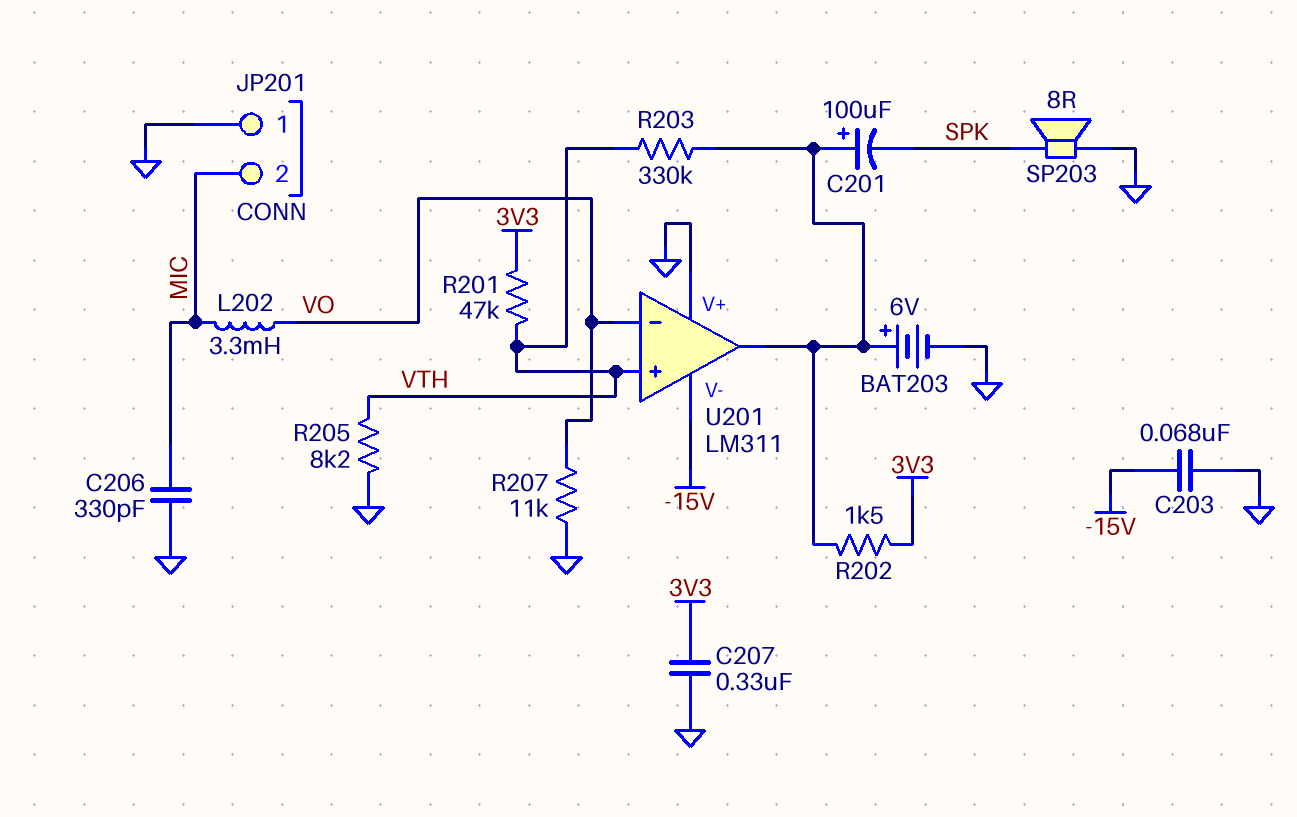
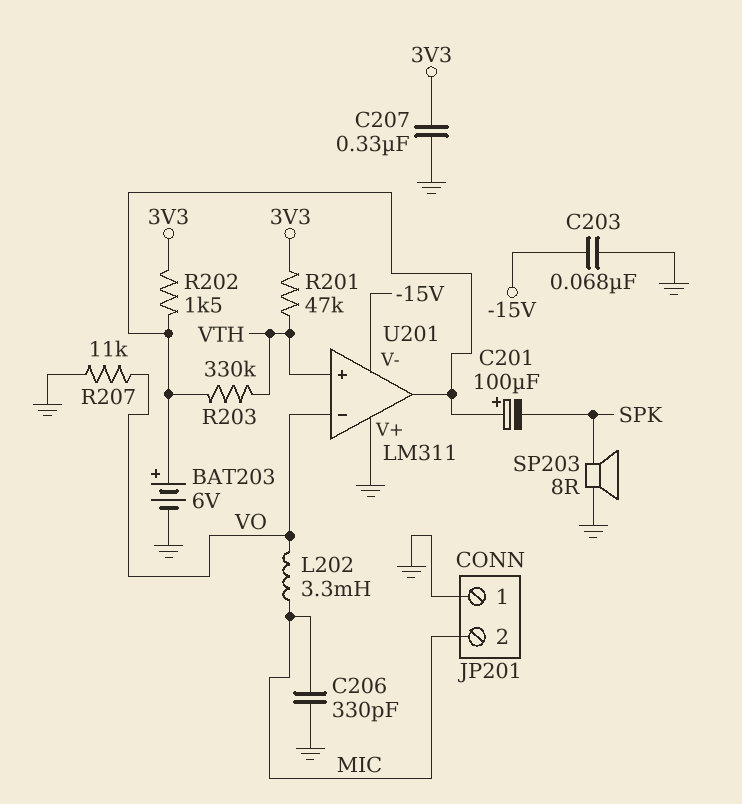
R205: 8.2k (GND, VTH) -> none

